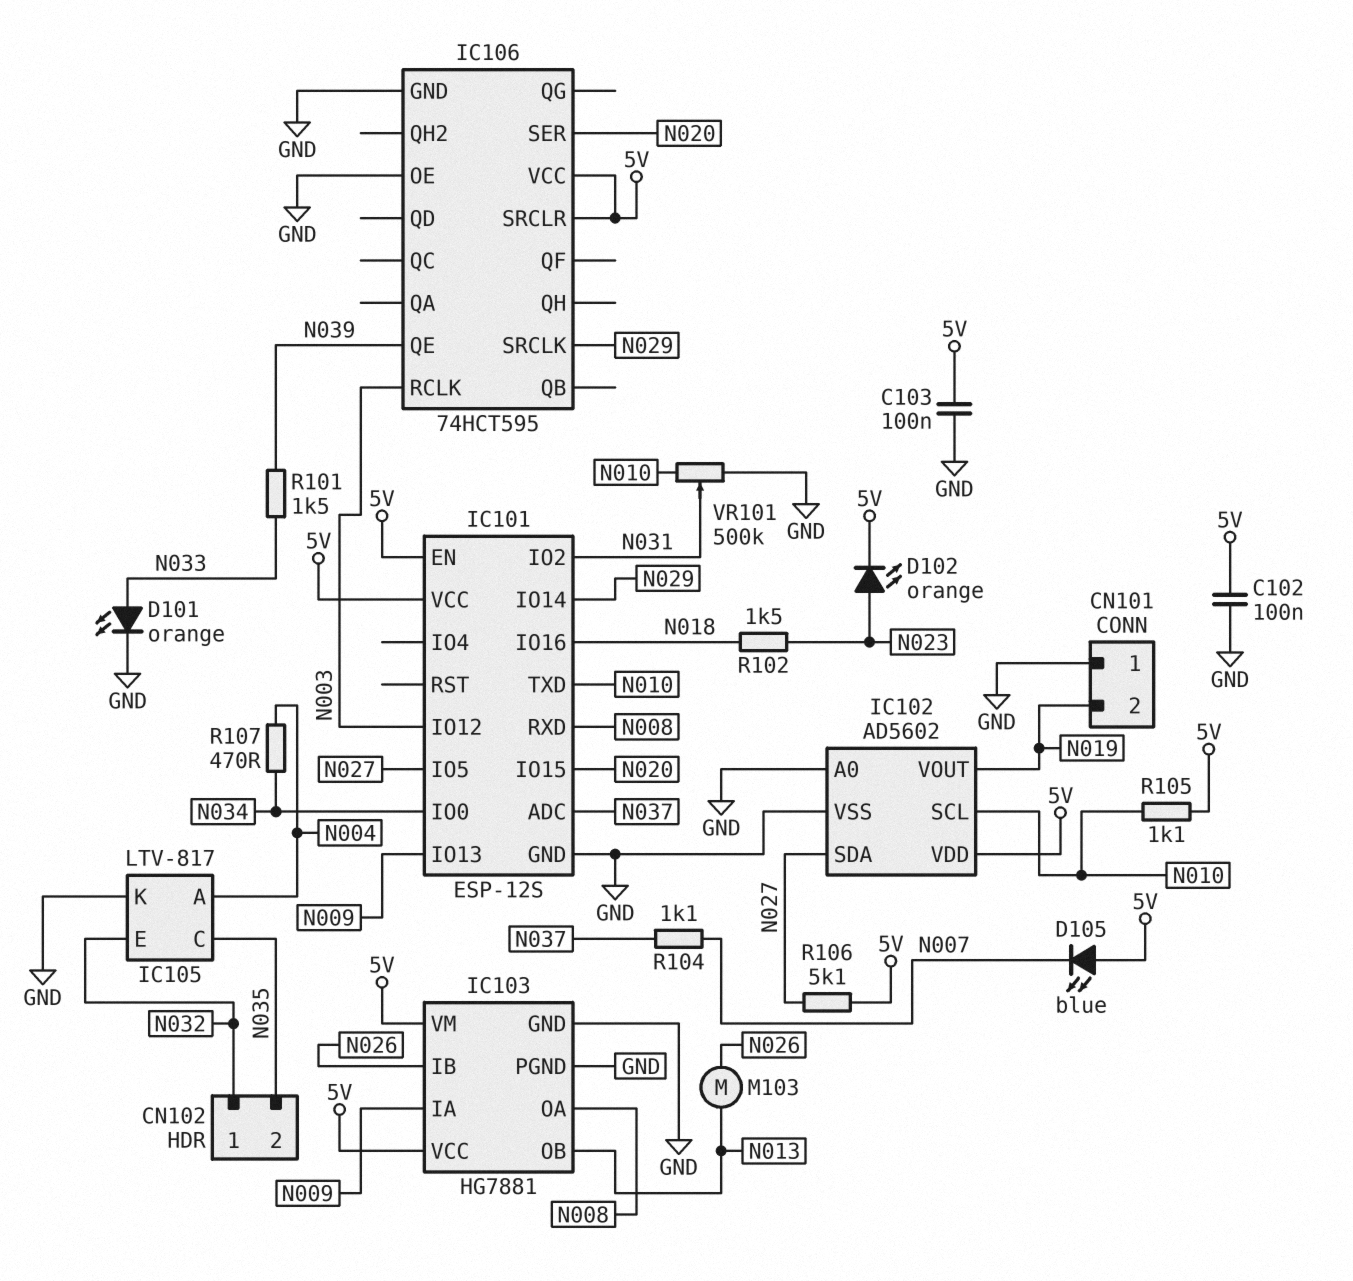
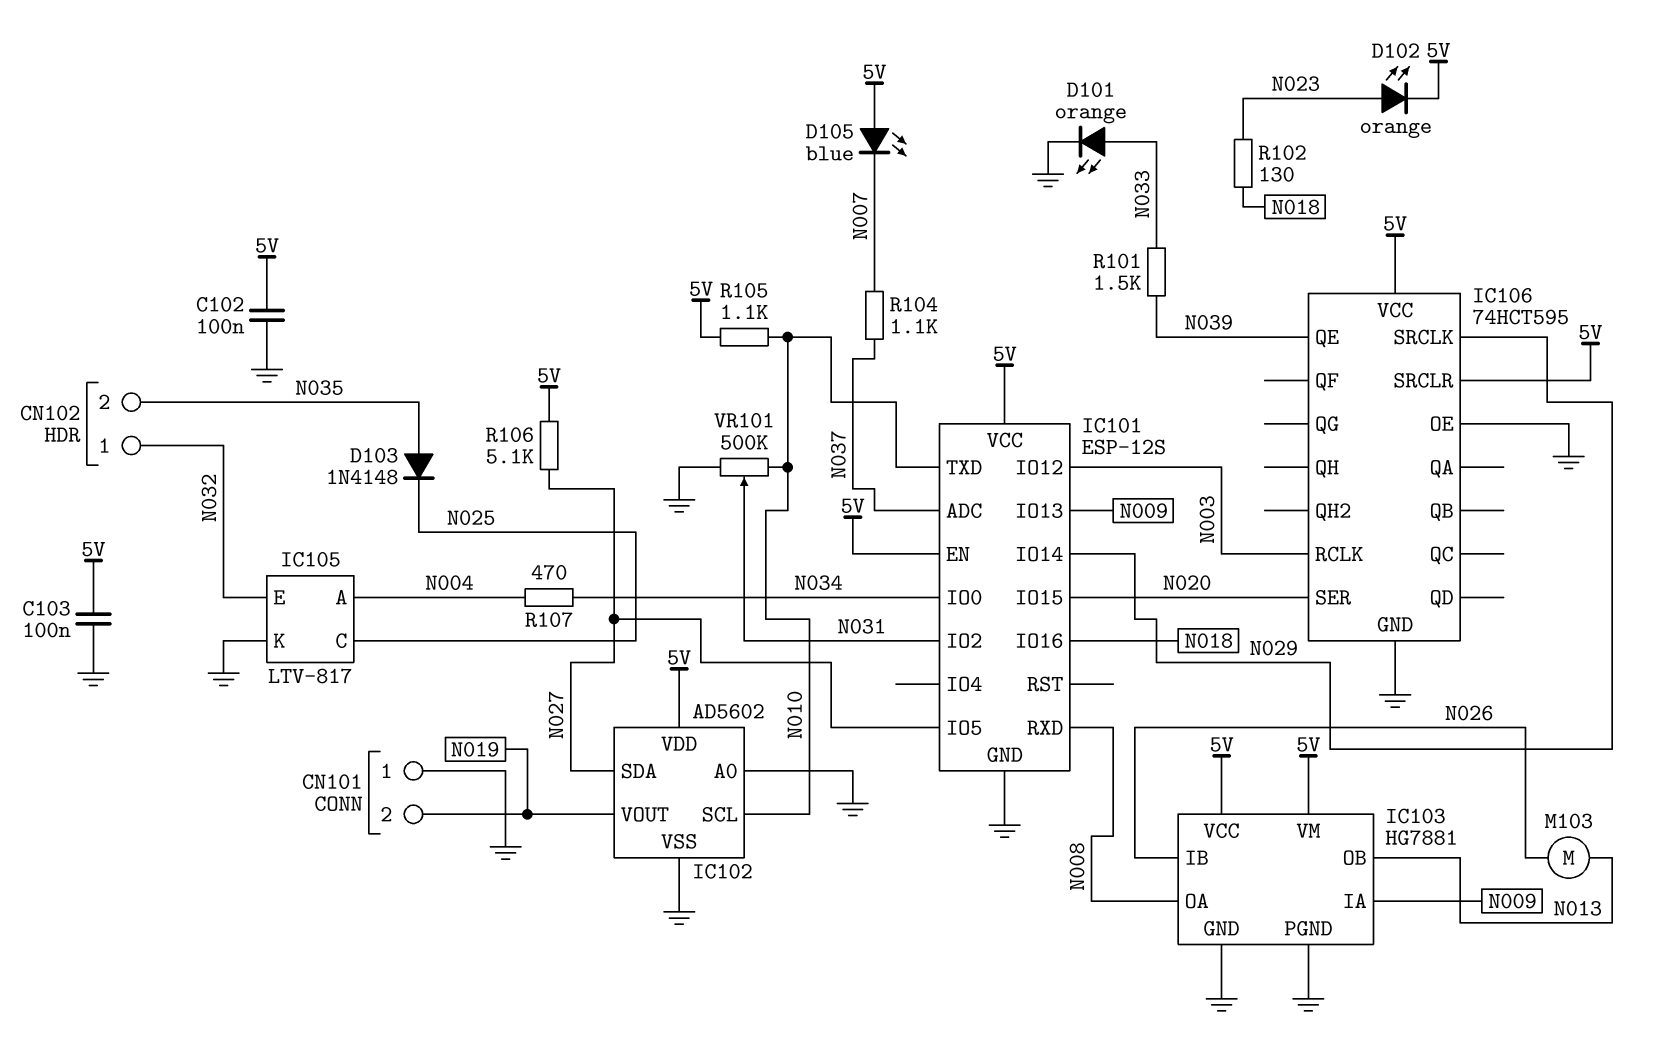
D103: none -> diode 1N4148 (A N035, K N025)
IC105 pin C: N035 -> N025
R102: 1.5k (N018, N023) -> 130 (N018, N023)

